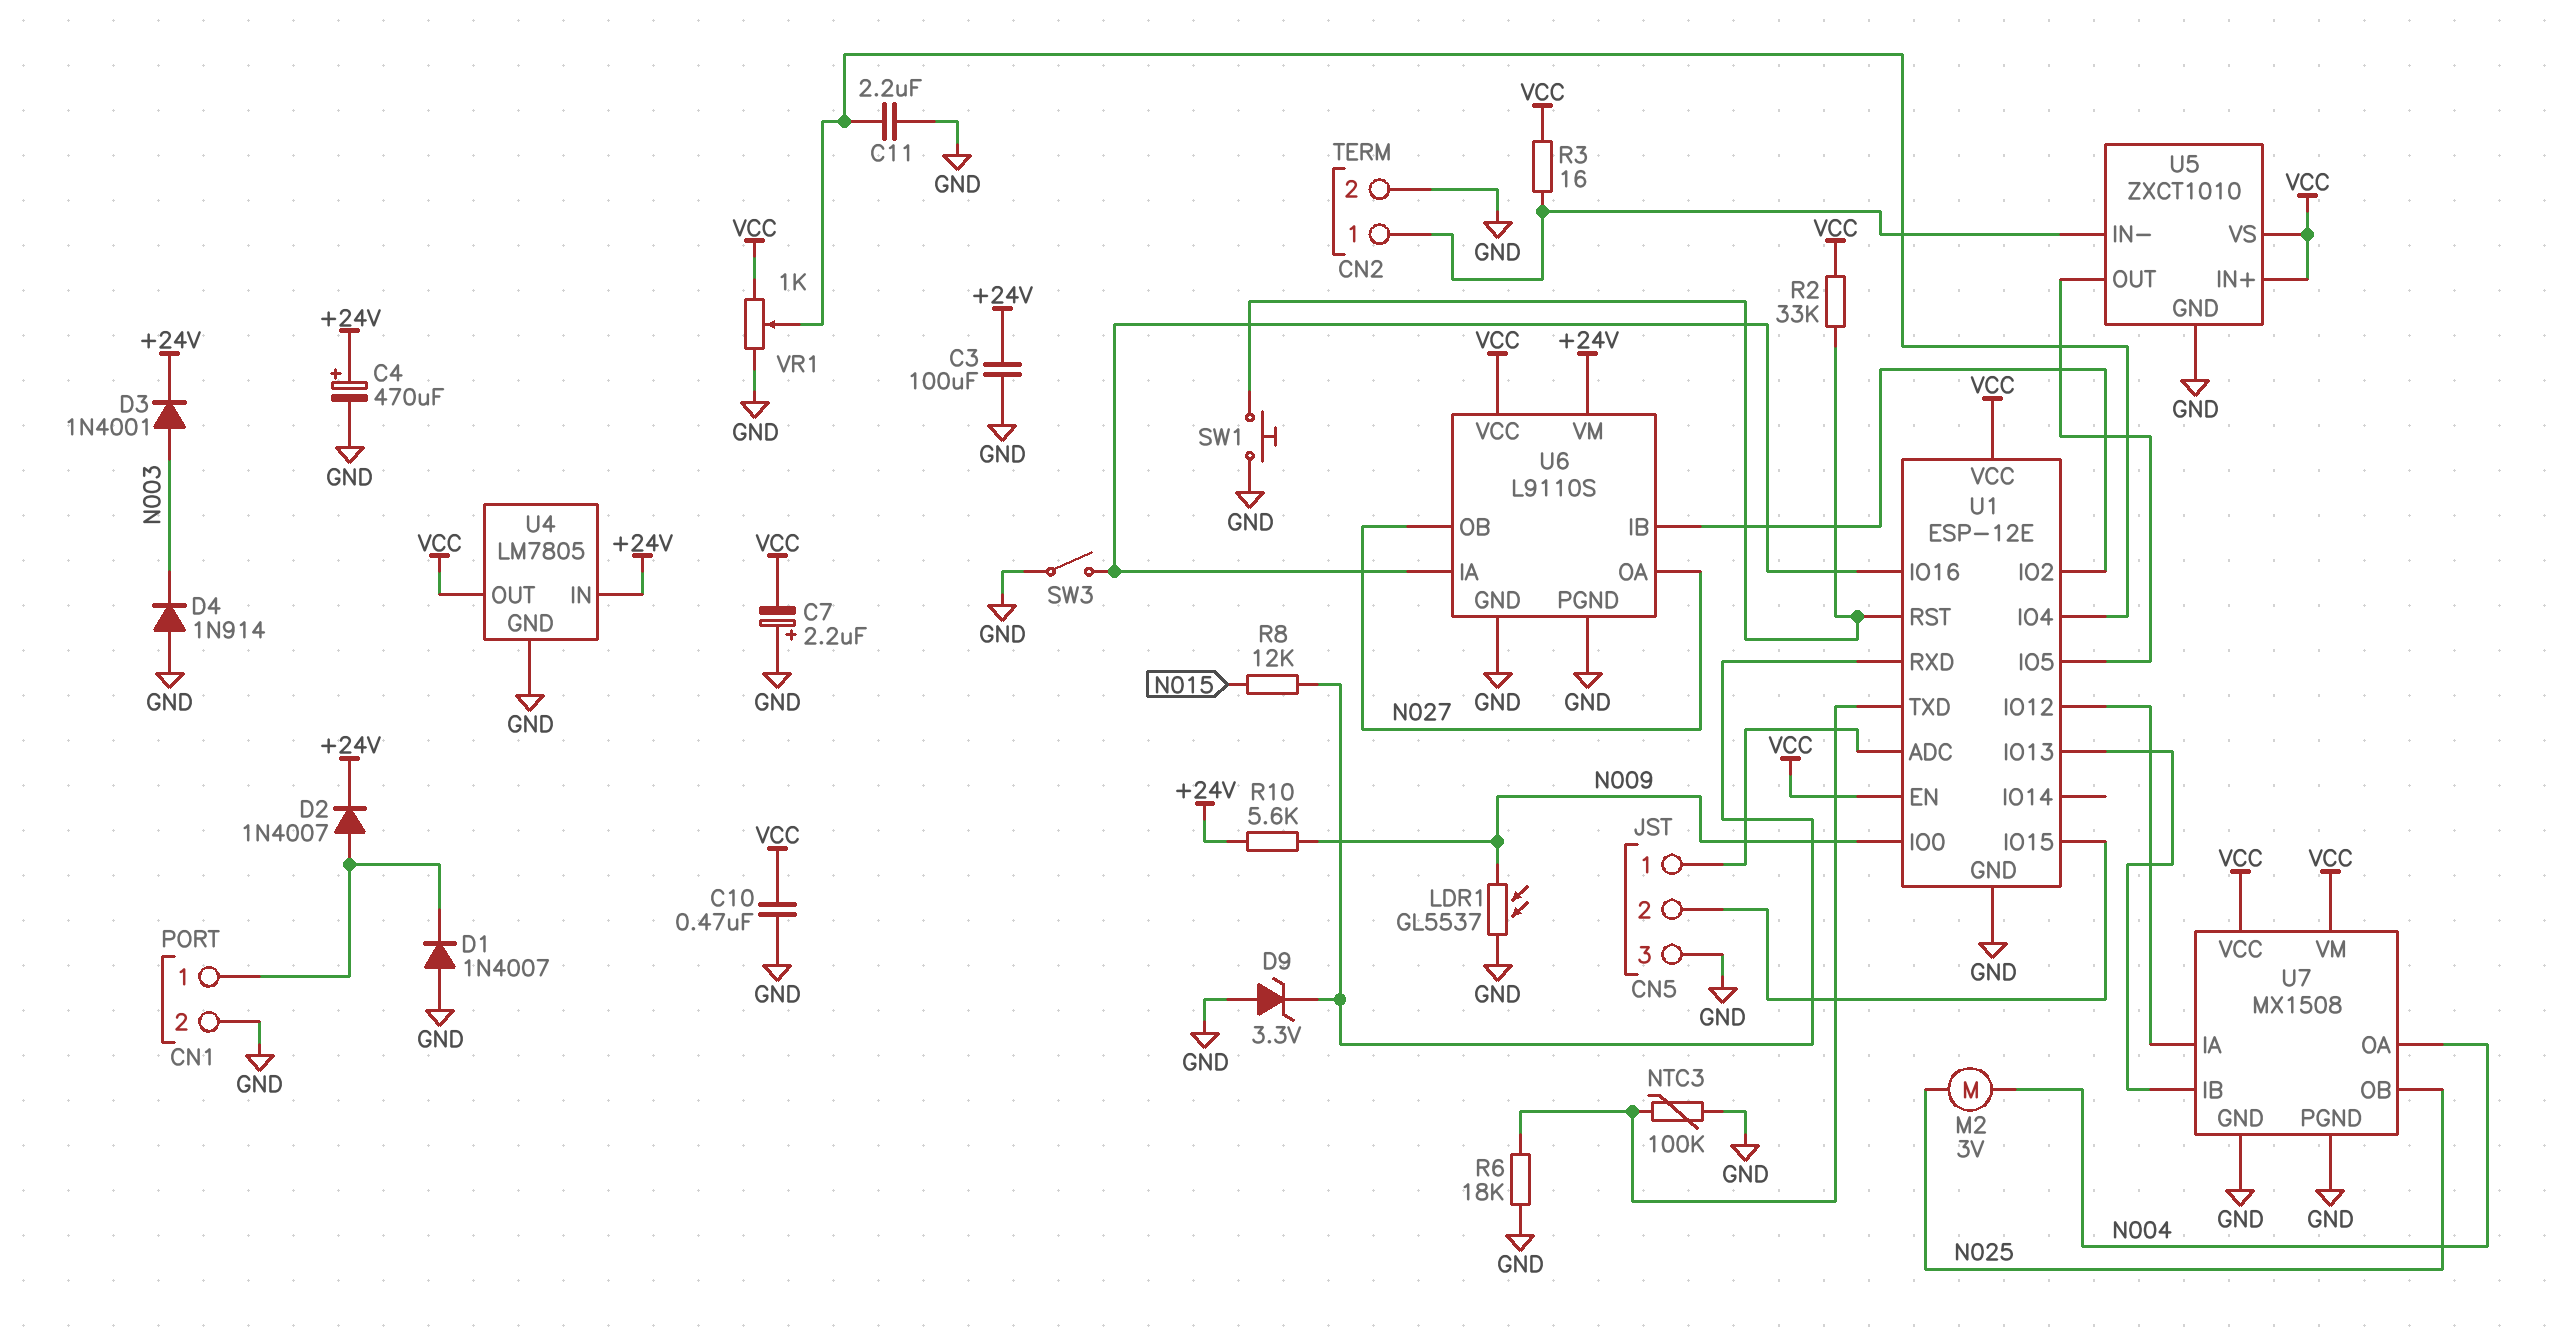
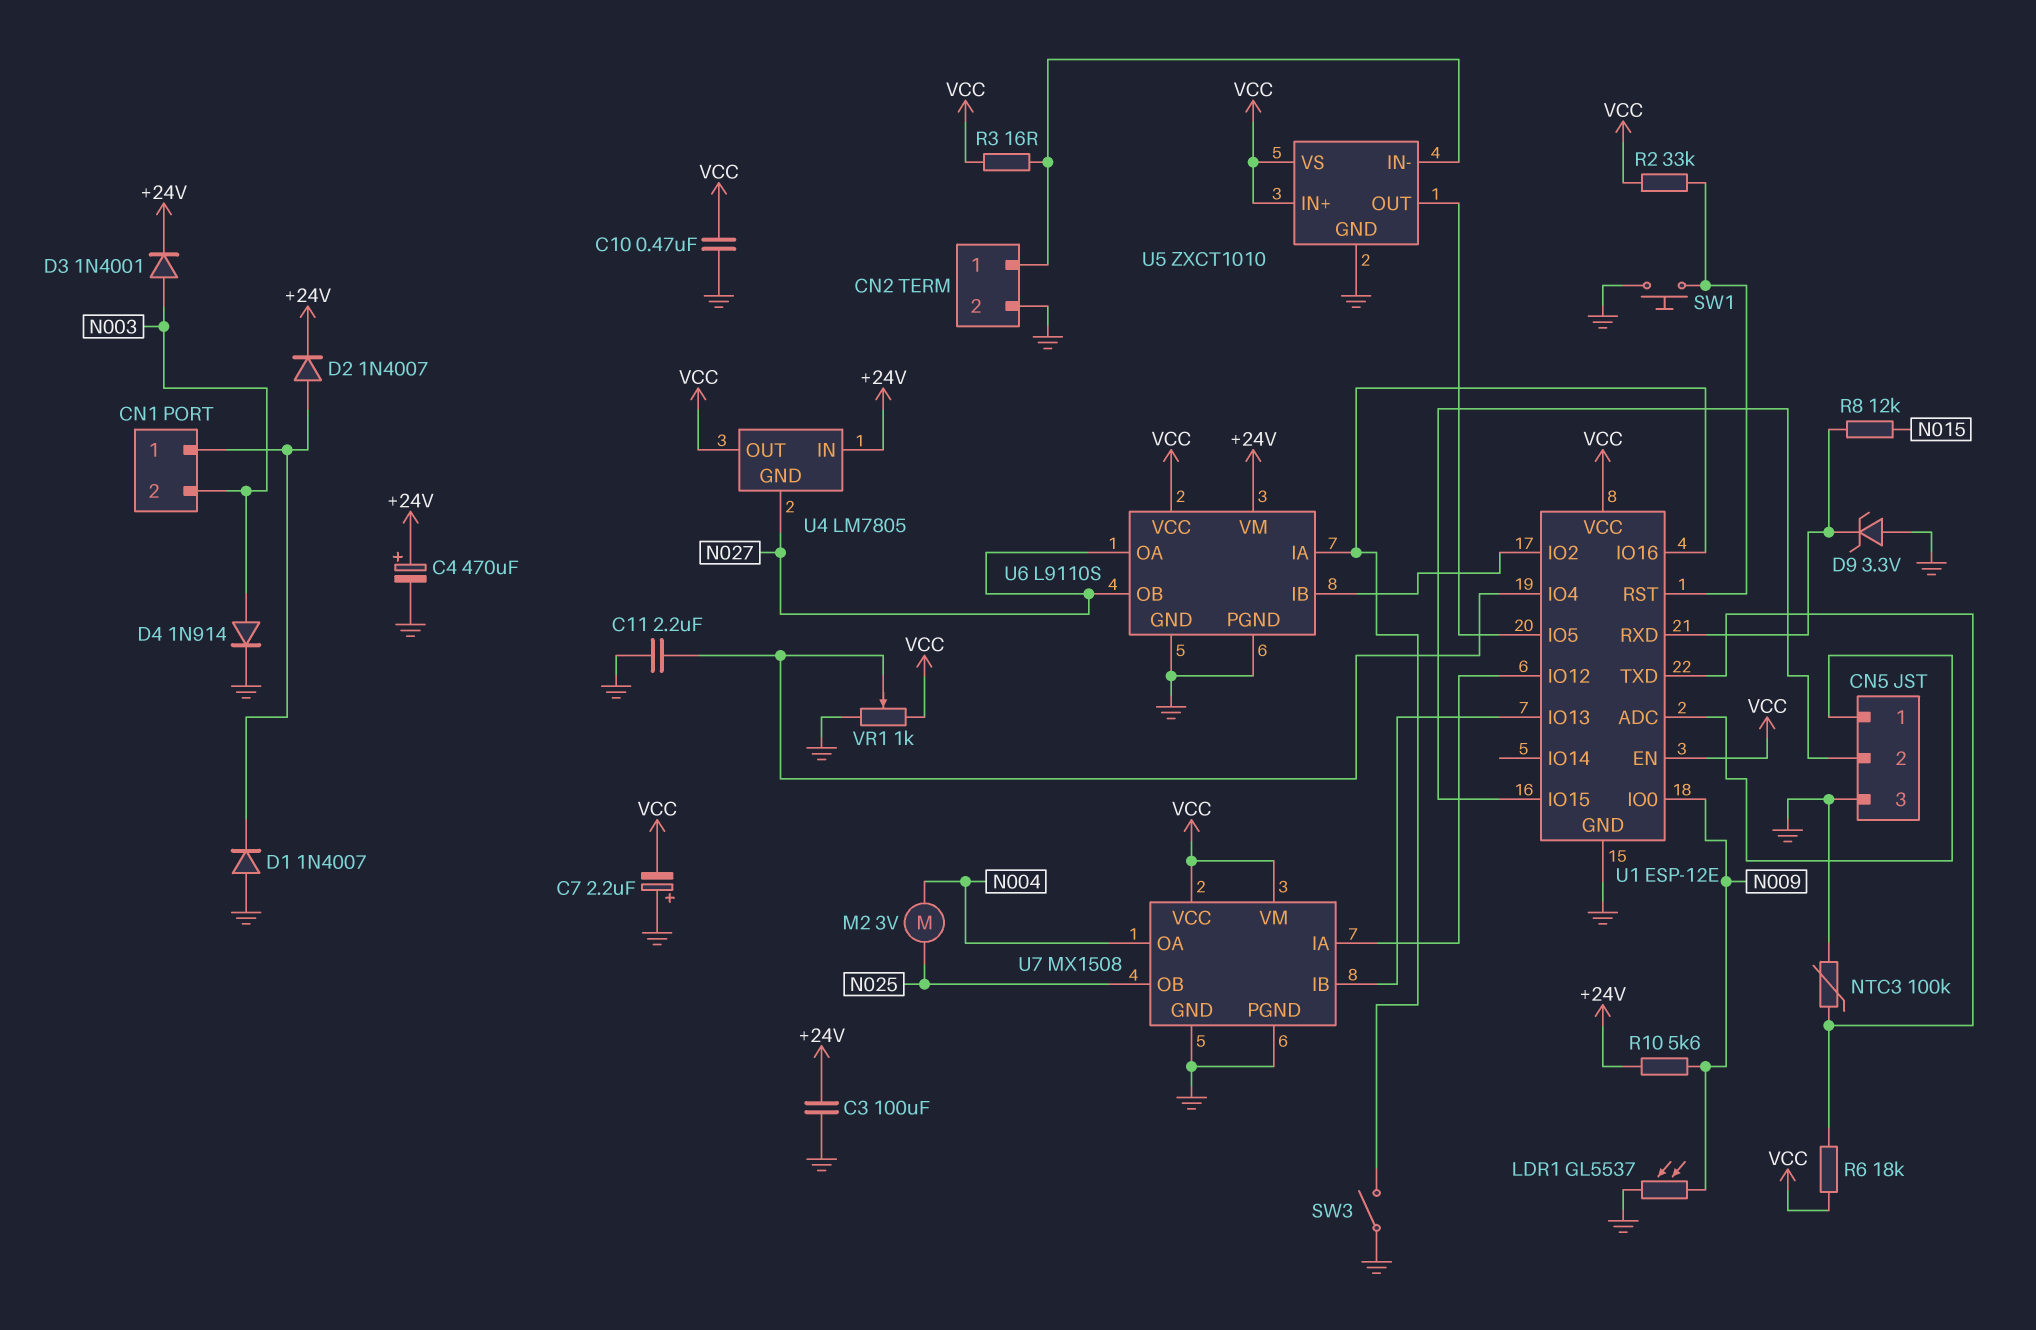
CN1 pin 2: GND -> N003
D4: diode 1N914 (A GND, K N003) -> diode 1N914 (A N003, K GND)
R6: 18k (GND, U1/TXD) -> 18k (U1/TXD, VCC)
U4 pin GND: GND -> N027

